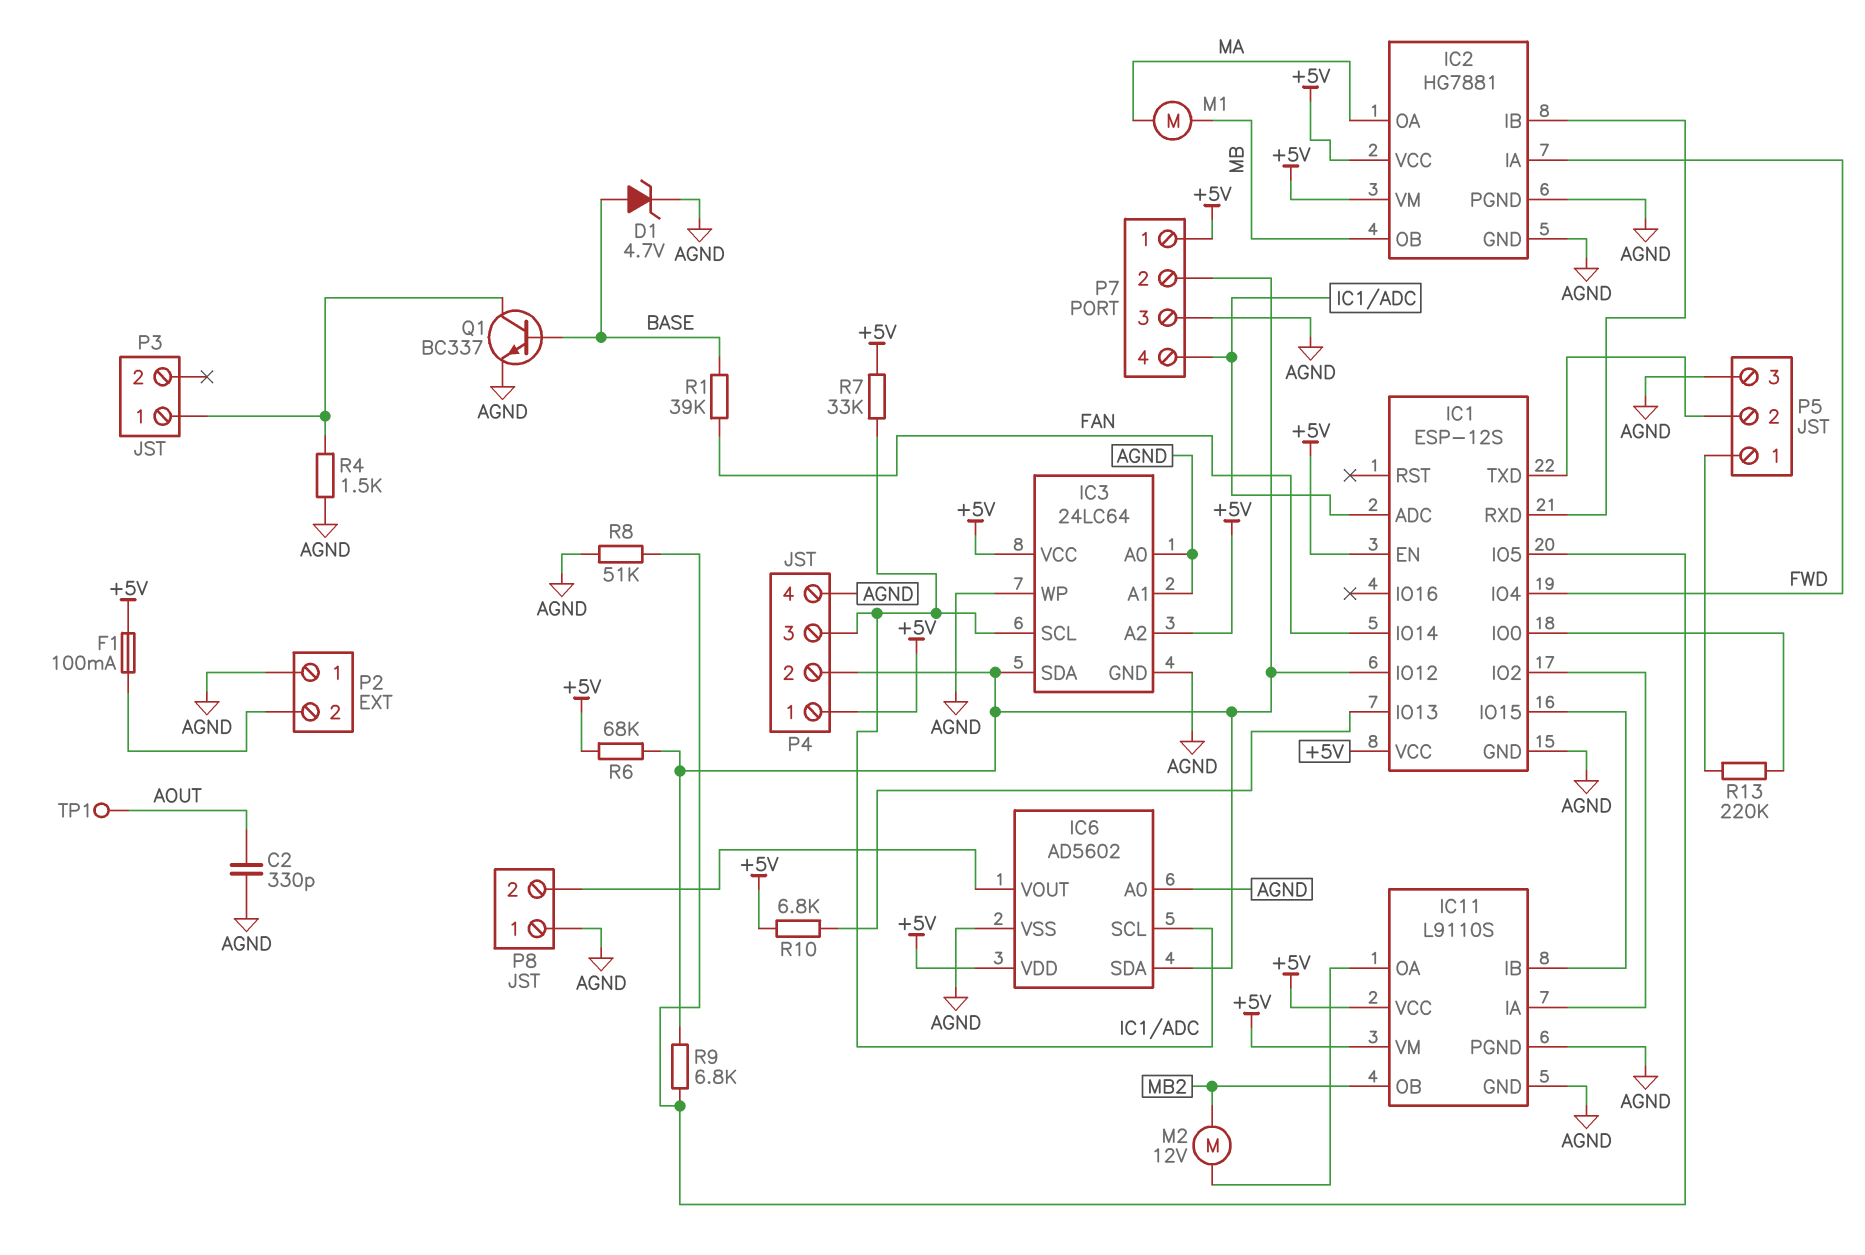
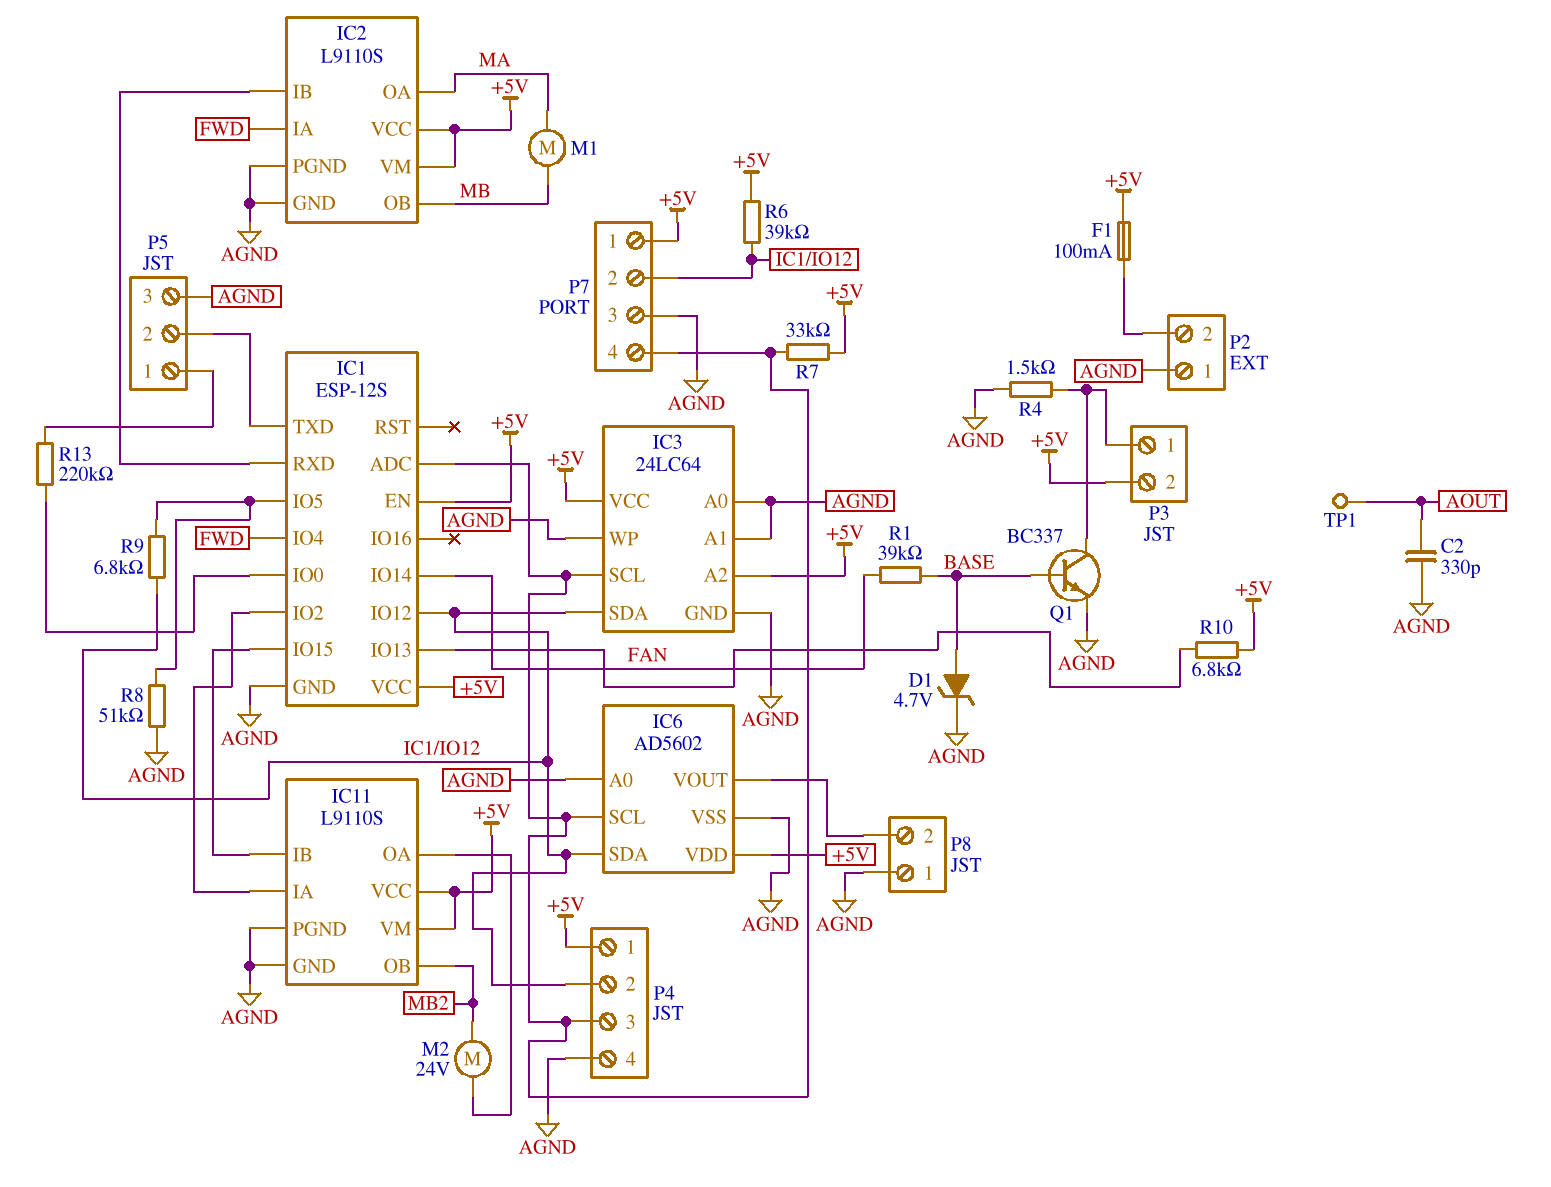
IC2: HG7881 -> L9110S
M2: motor 12V (IC11/OA, MB2) -> motor 24V (IC11/OA, MB2)
P3 pin 2: none -> +5V
R6: 68k (+5V, IC1/IO12) -> 39k (+5V, IC1/IO12)

